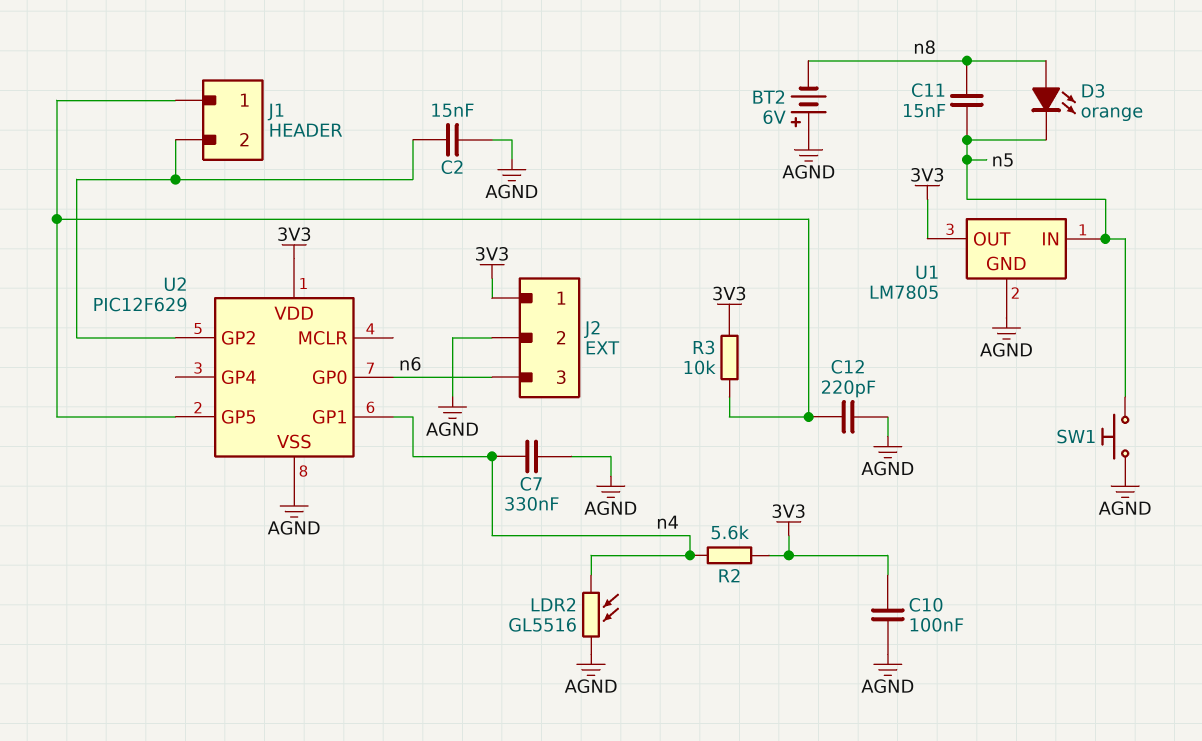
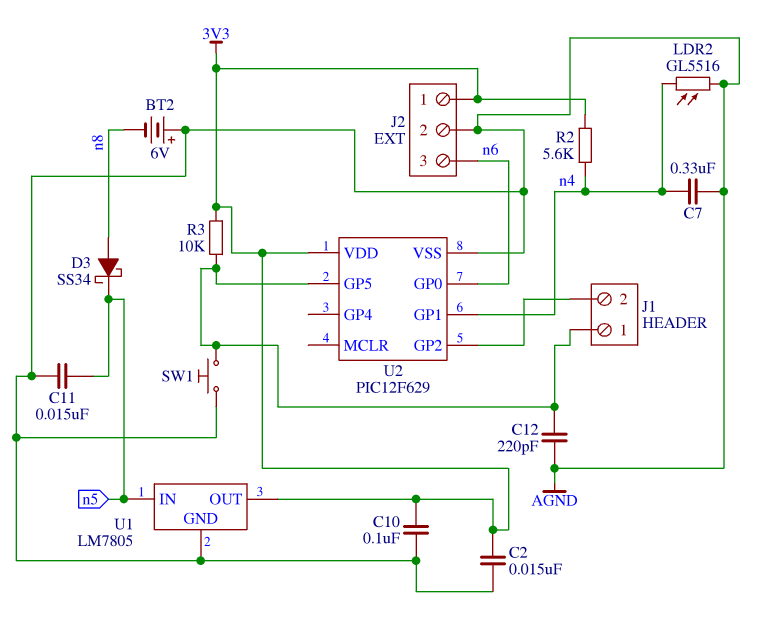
C2: 15nF (AGND, J1/2) -> 15nF (3V3, AGND)
C11: 15nF (n5, n8) -> 15nF (AGND, n5)
D3: LED orange (A n8, K n5) -> schottky SS34 (A n8, K n5)
SW1: button (AGND, n5) -> button (AGND, J1/1)

